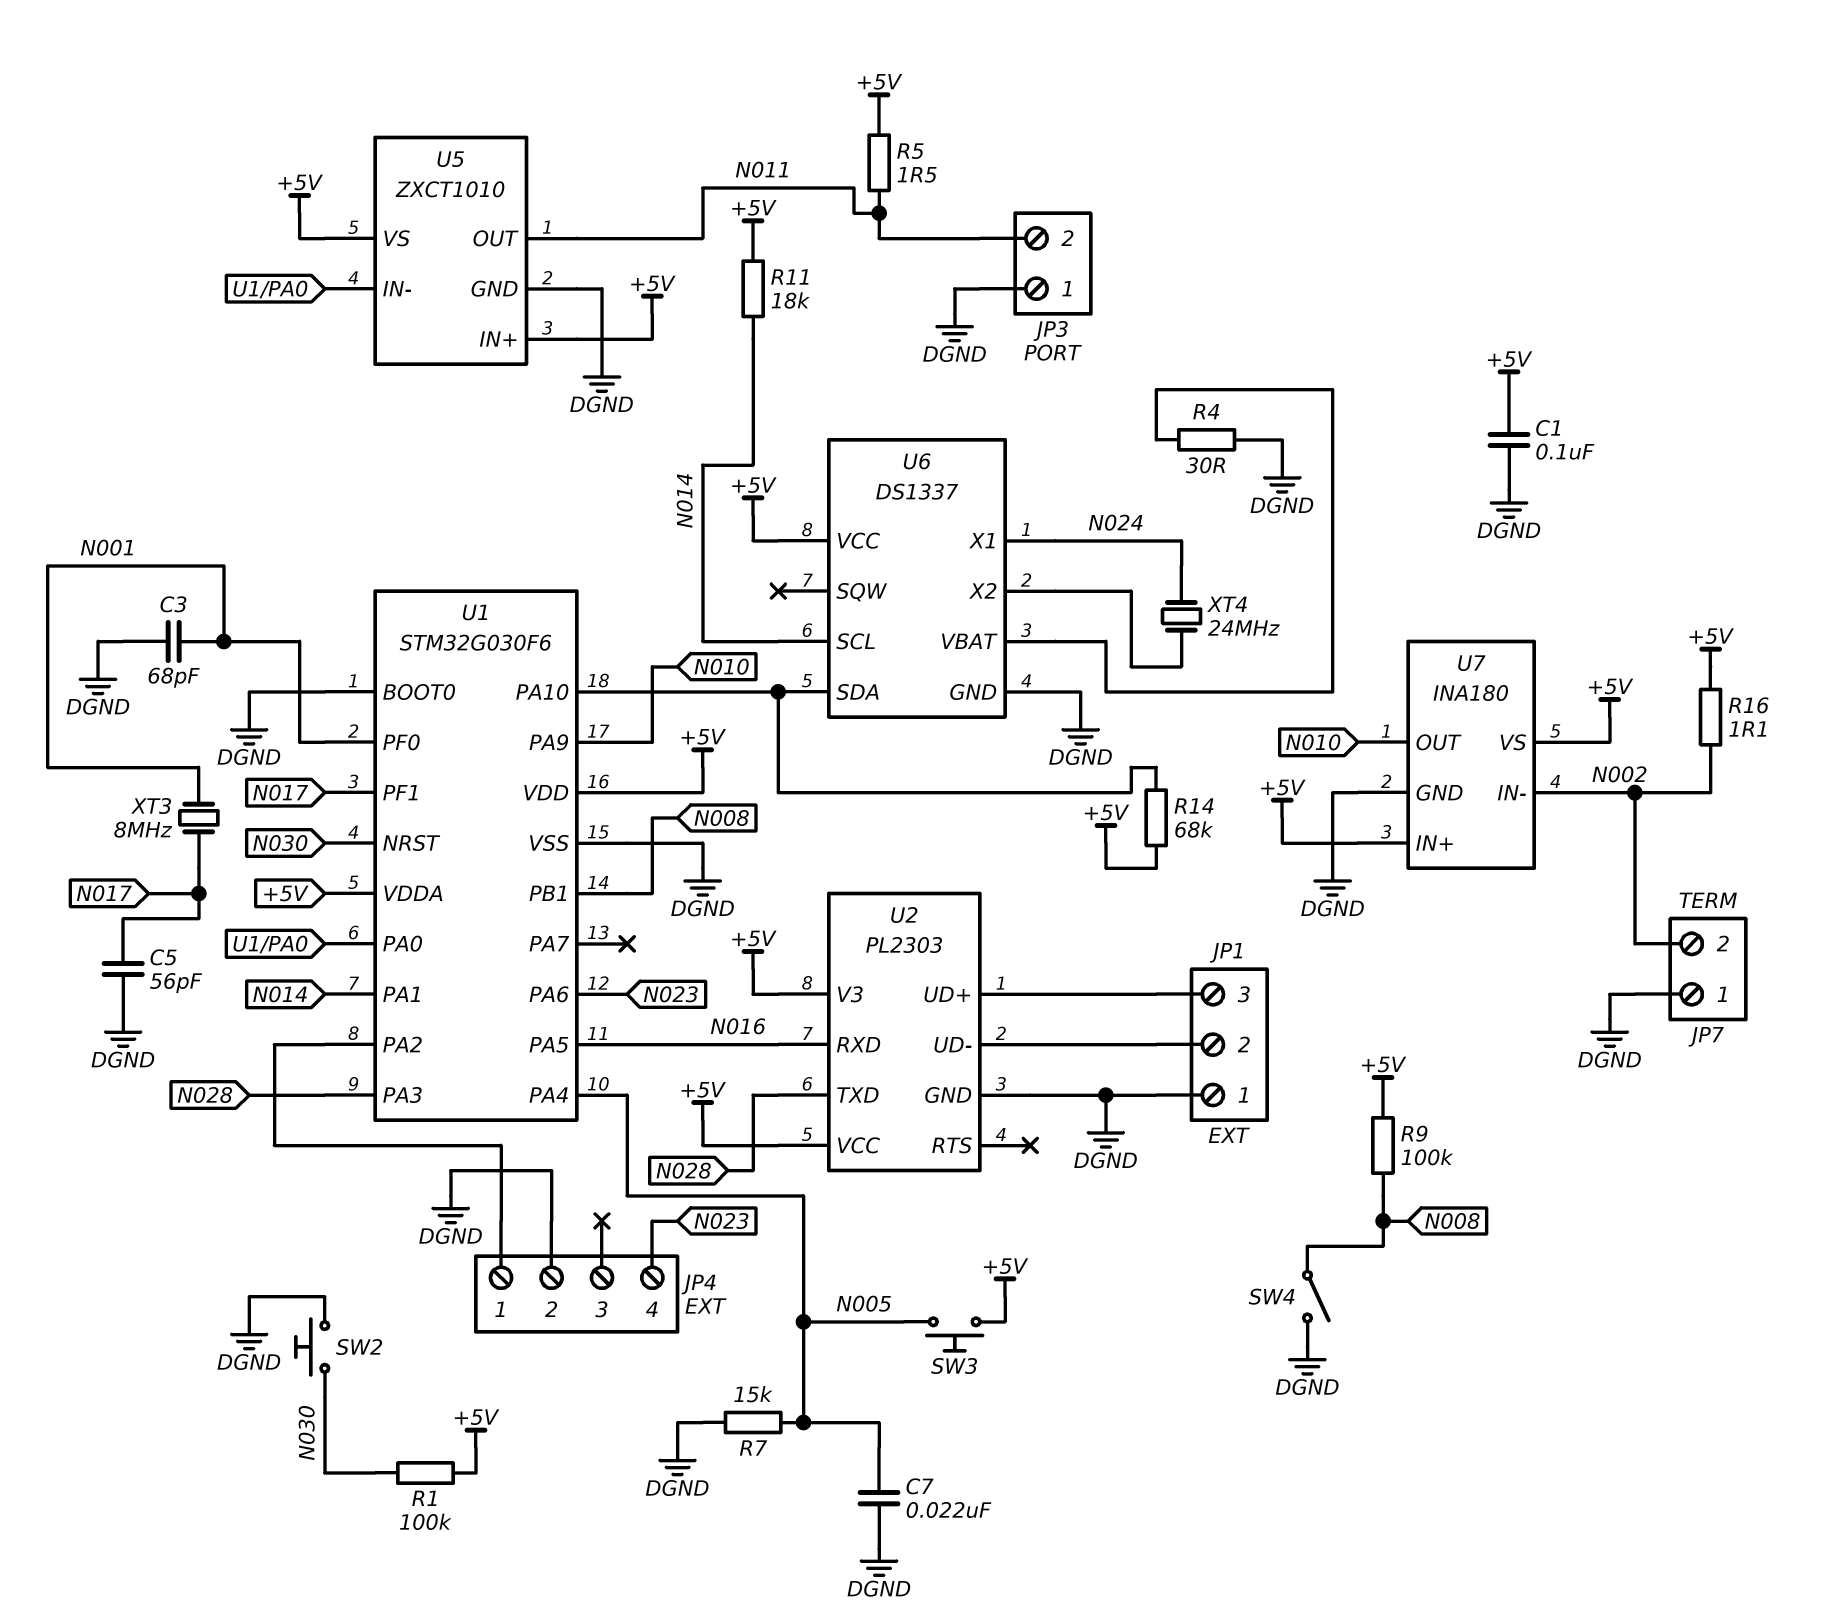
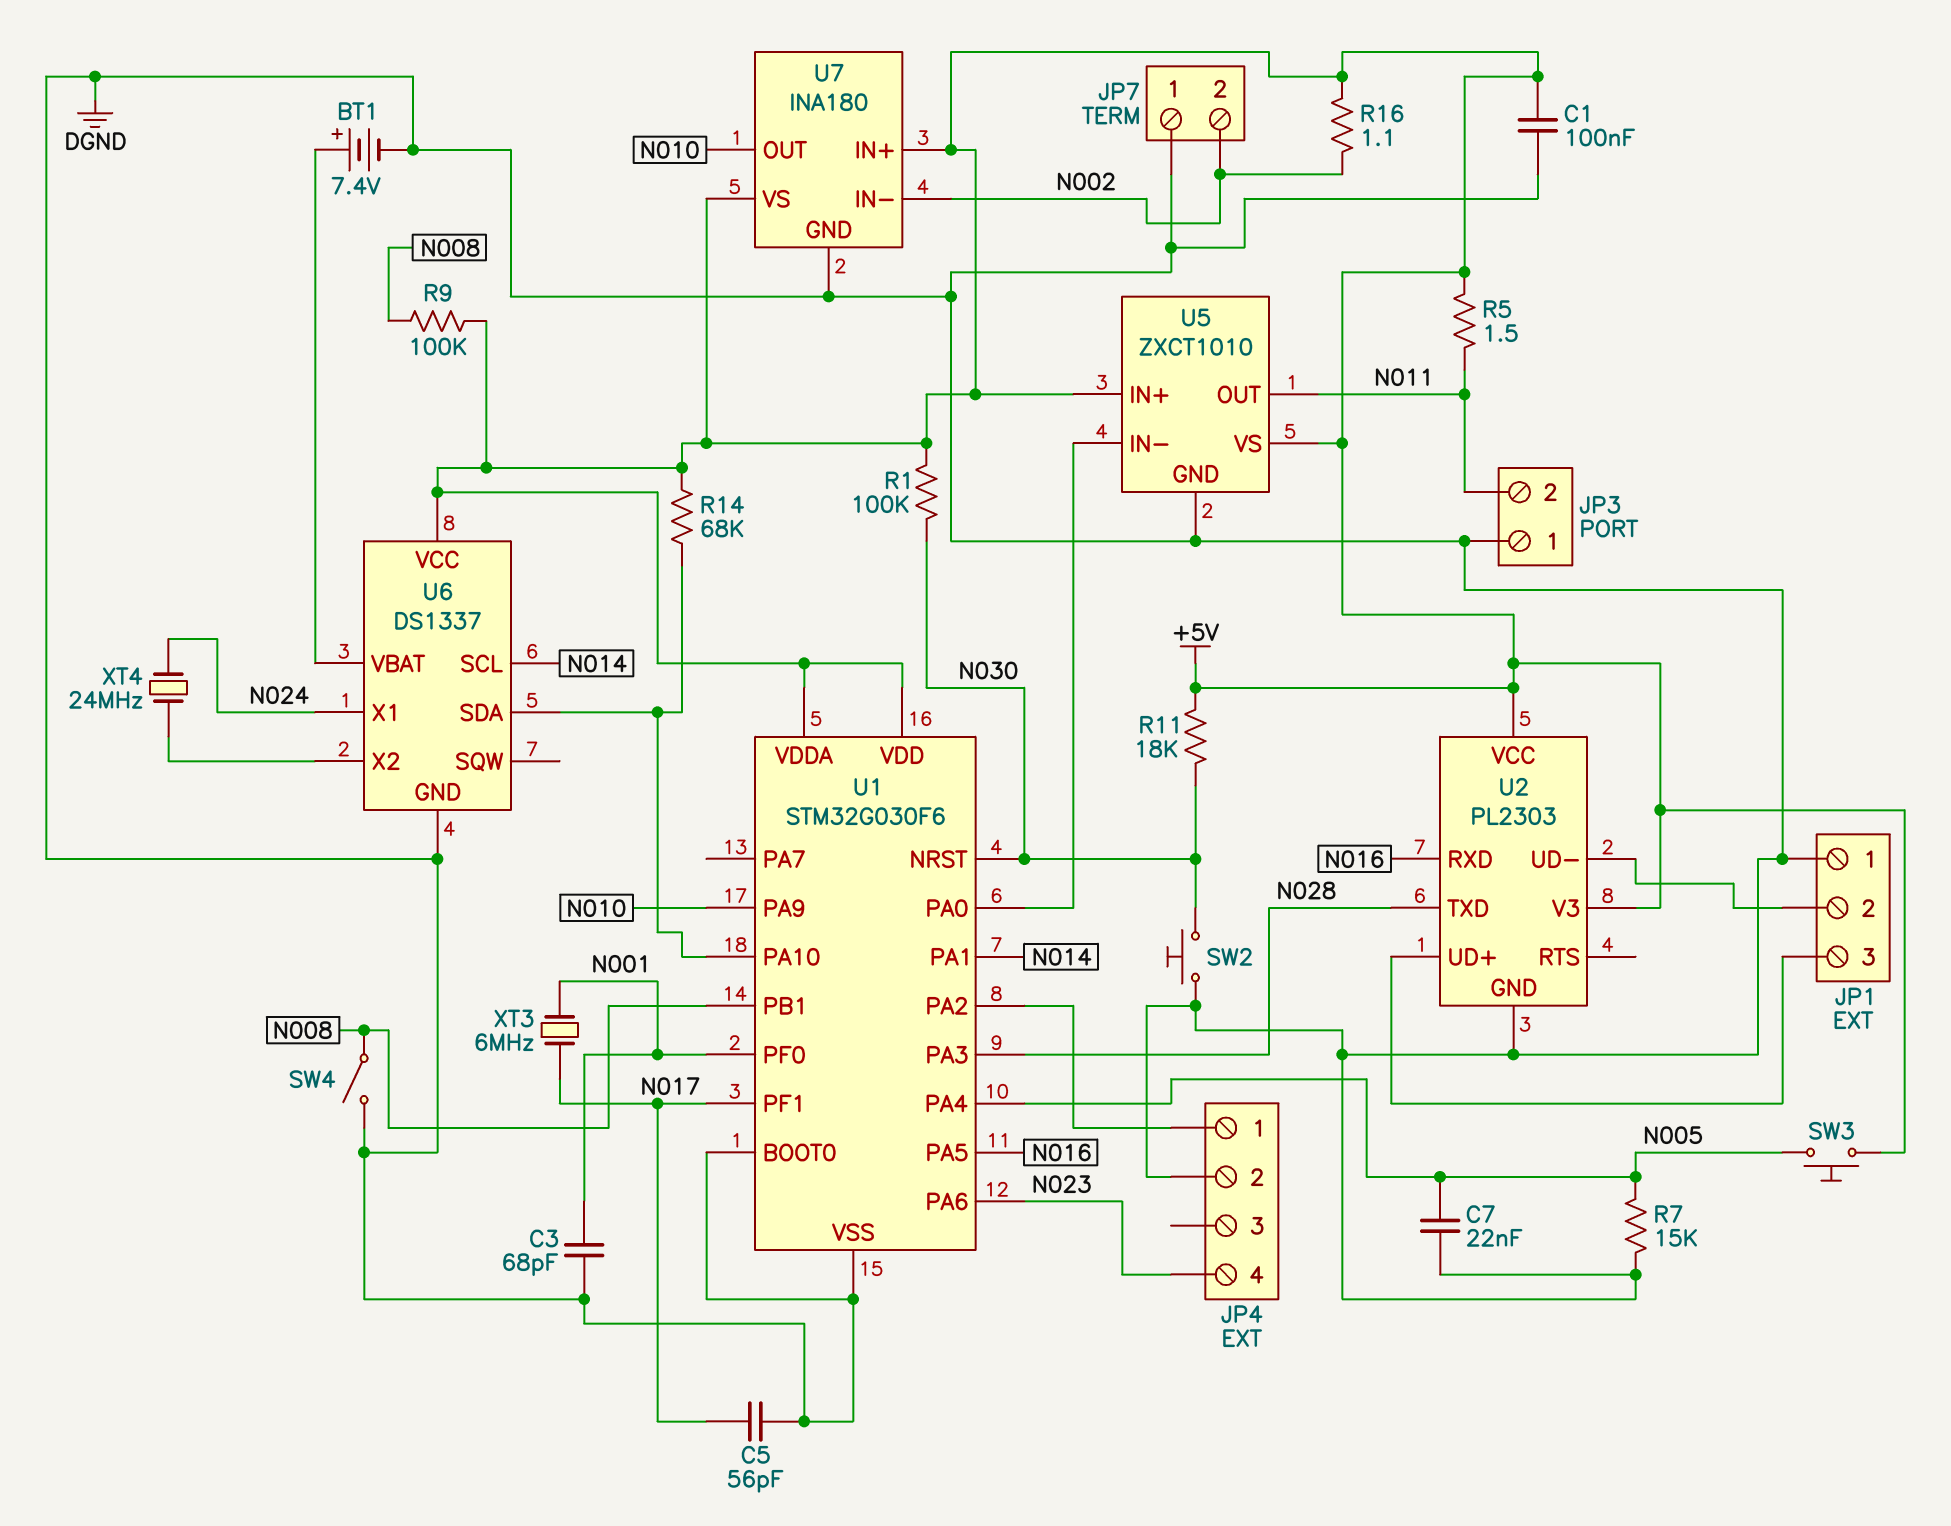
BT1: none -> 7.4V (plus U6/VBAT, minus DGND)
R4: 30 (DGND, U6/VBAT) -> none
R11: 18k (+5V, N014) -> 18k (+5V, N030)
XT3: 8MHz (N001, N017) -> 6MHz (N001, N017)

